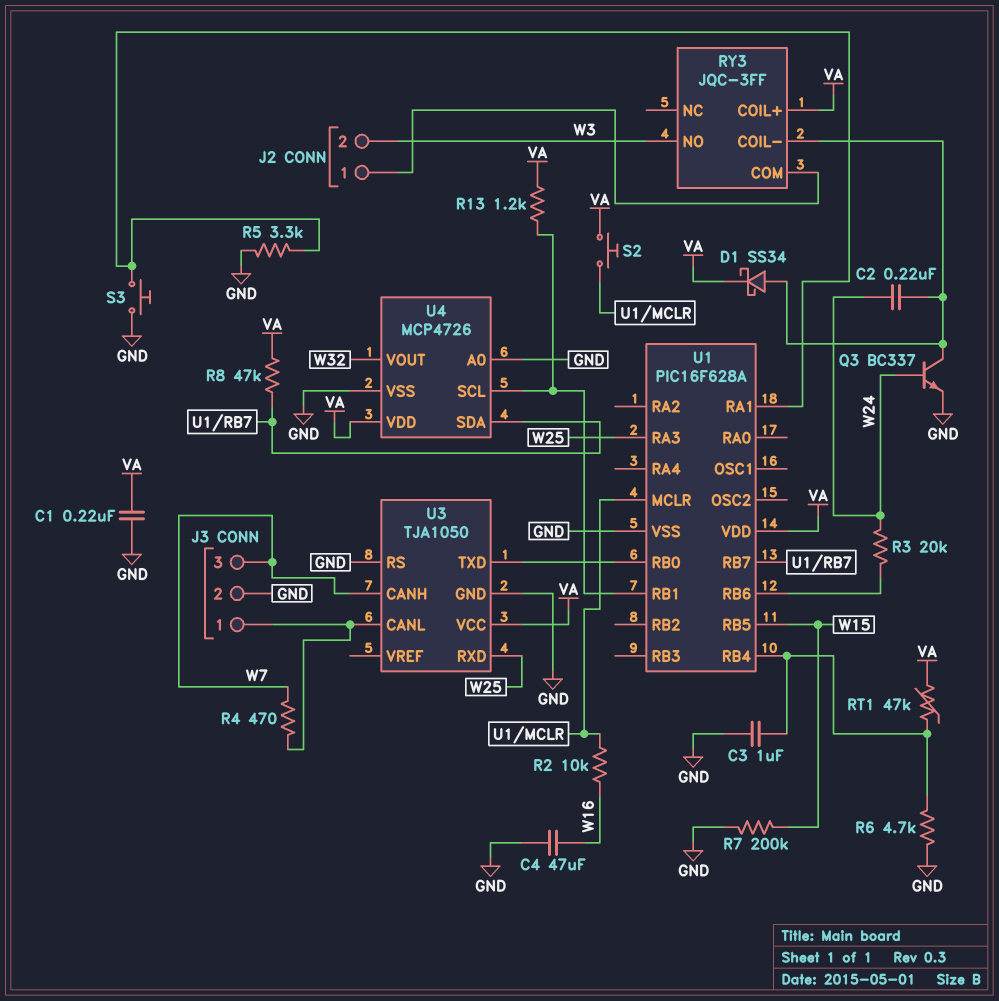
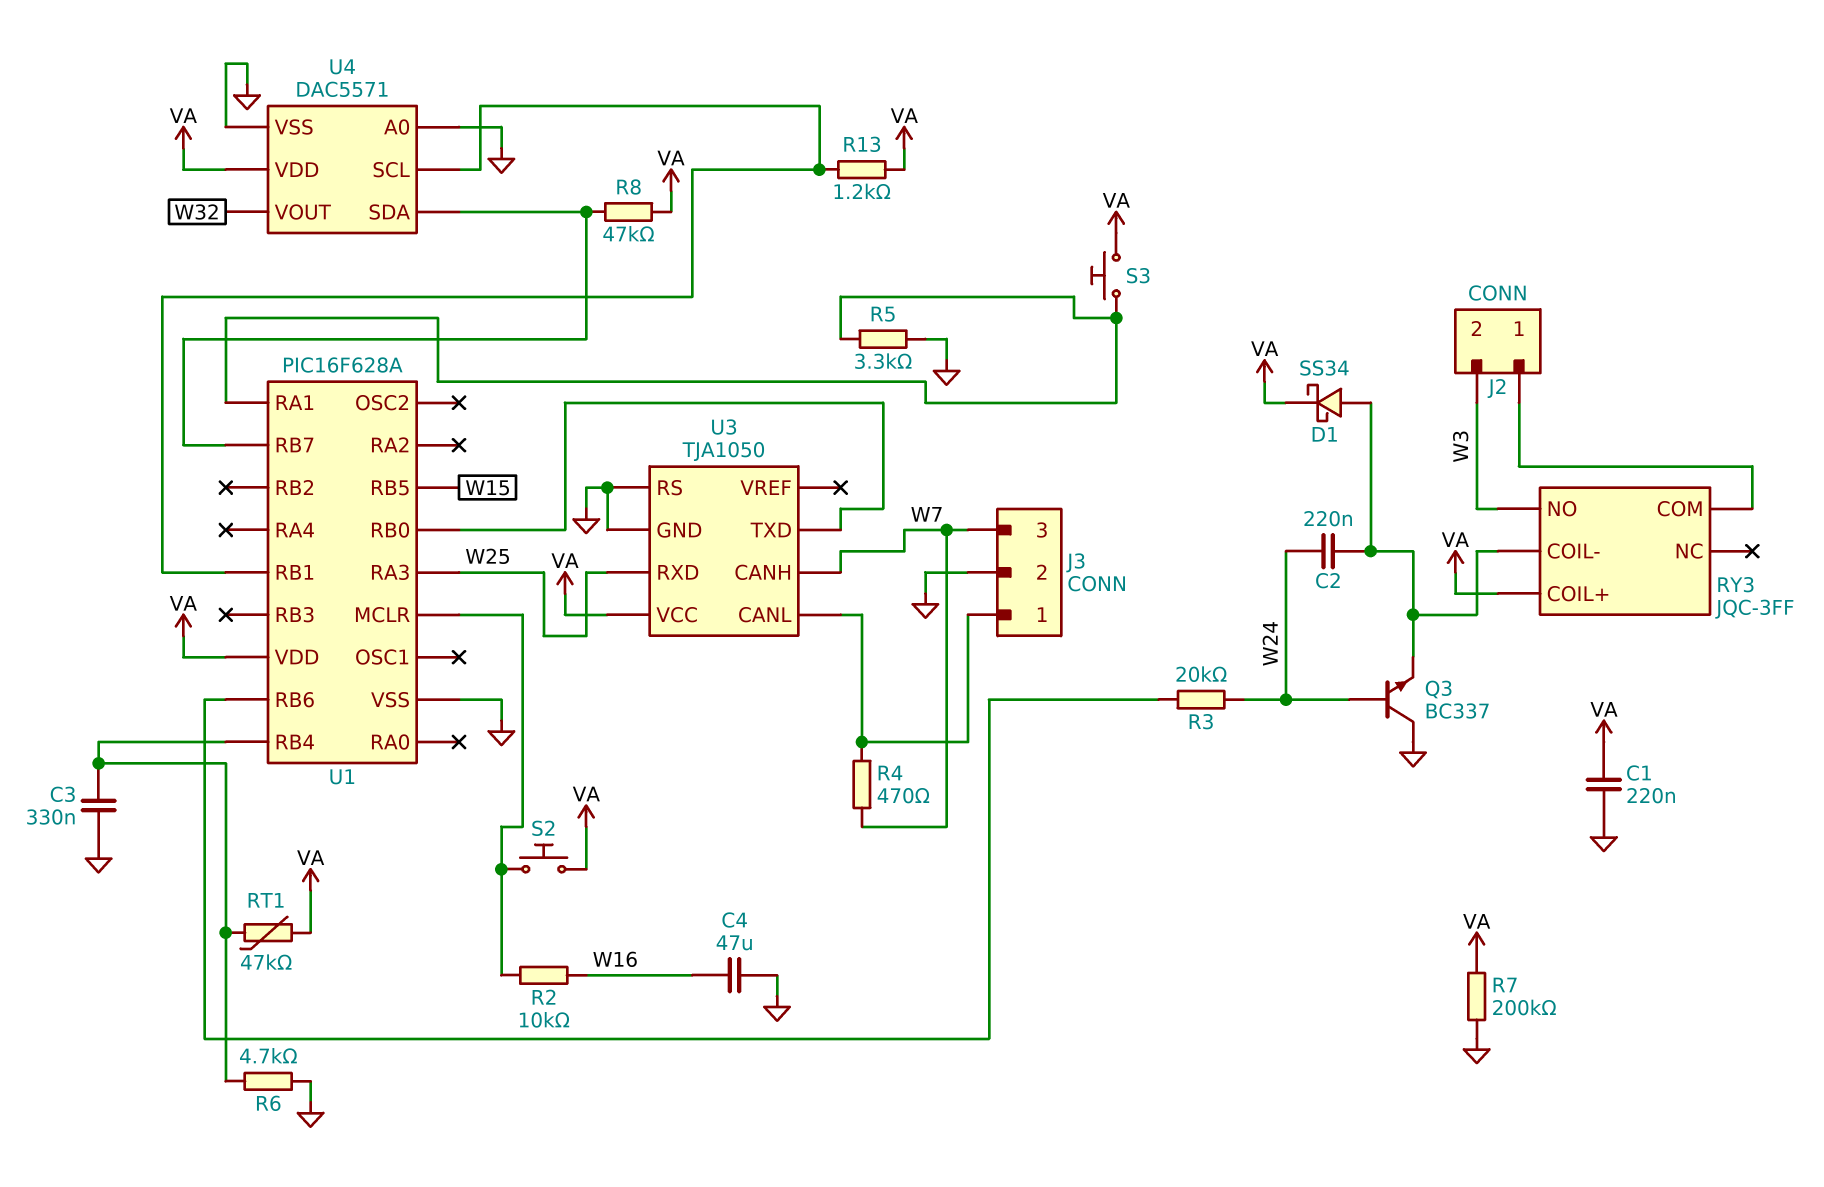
C3: 1uF (GND, U1/RB4) -> 330nF (GND, U1/RB4)
Q3: NPN BC337 (B W24, C RY3/COIL-, E GND) -> NPN BC337 (B W24, C GND, E RY3/COIL-)
R7: 200k (GND, W15) -> 200k (GND, VA)
S3: button (GND, U1/RA1) -> button (U1/RA1, VA)
U4: MCP4726 -> DAC5571

